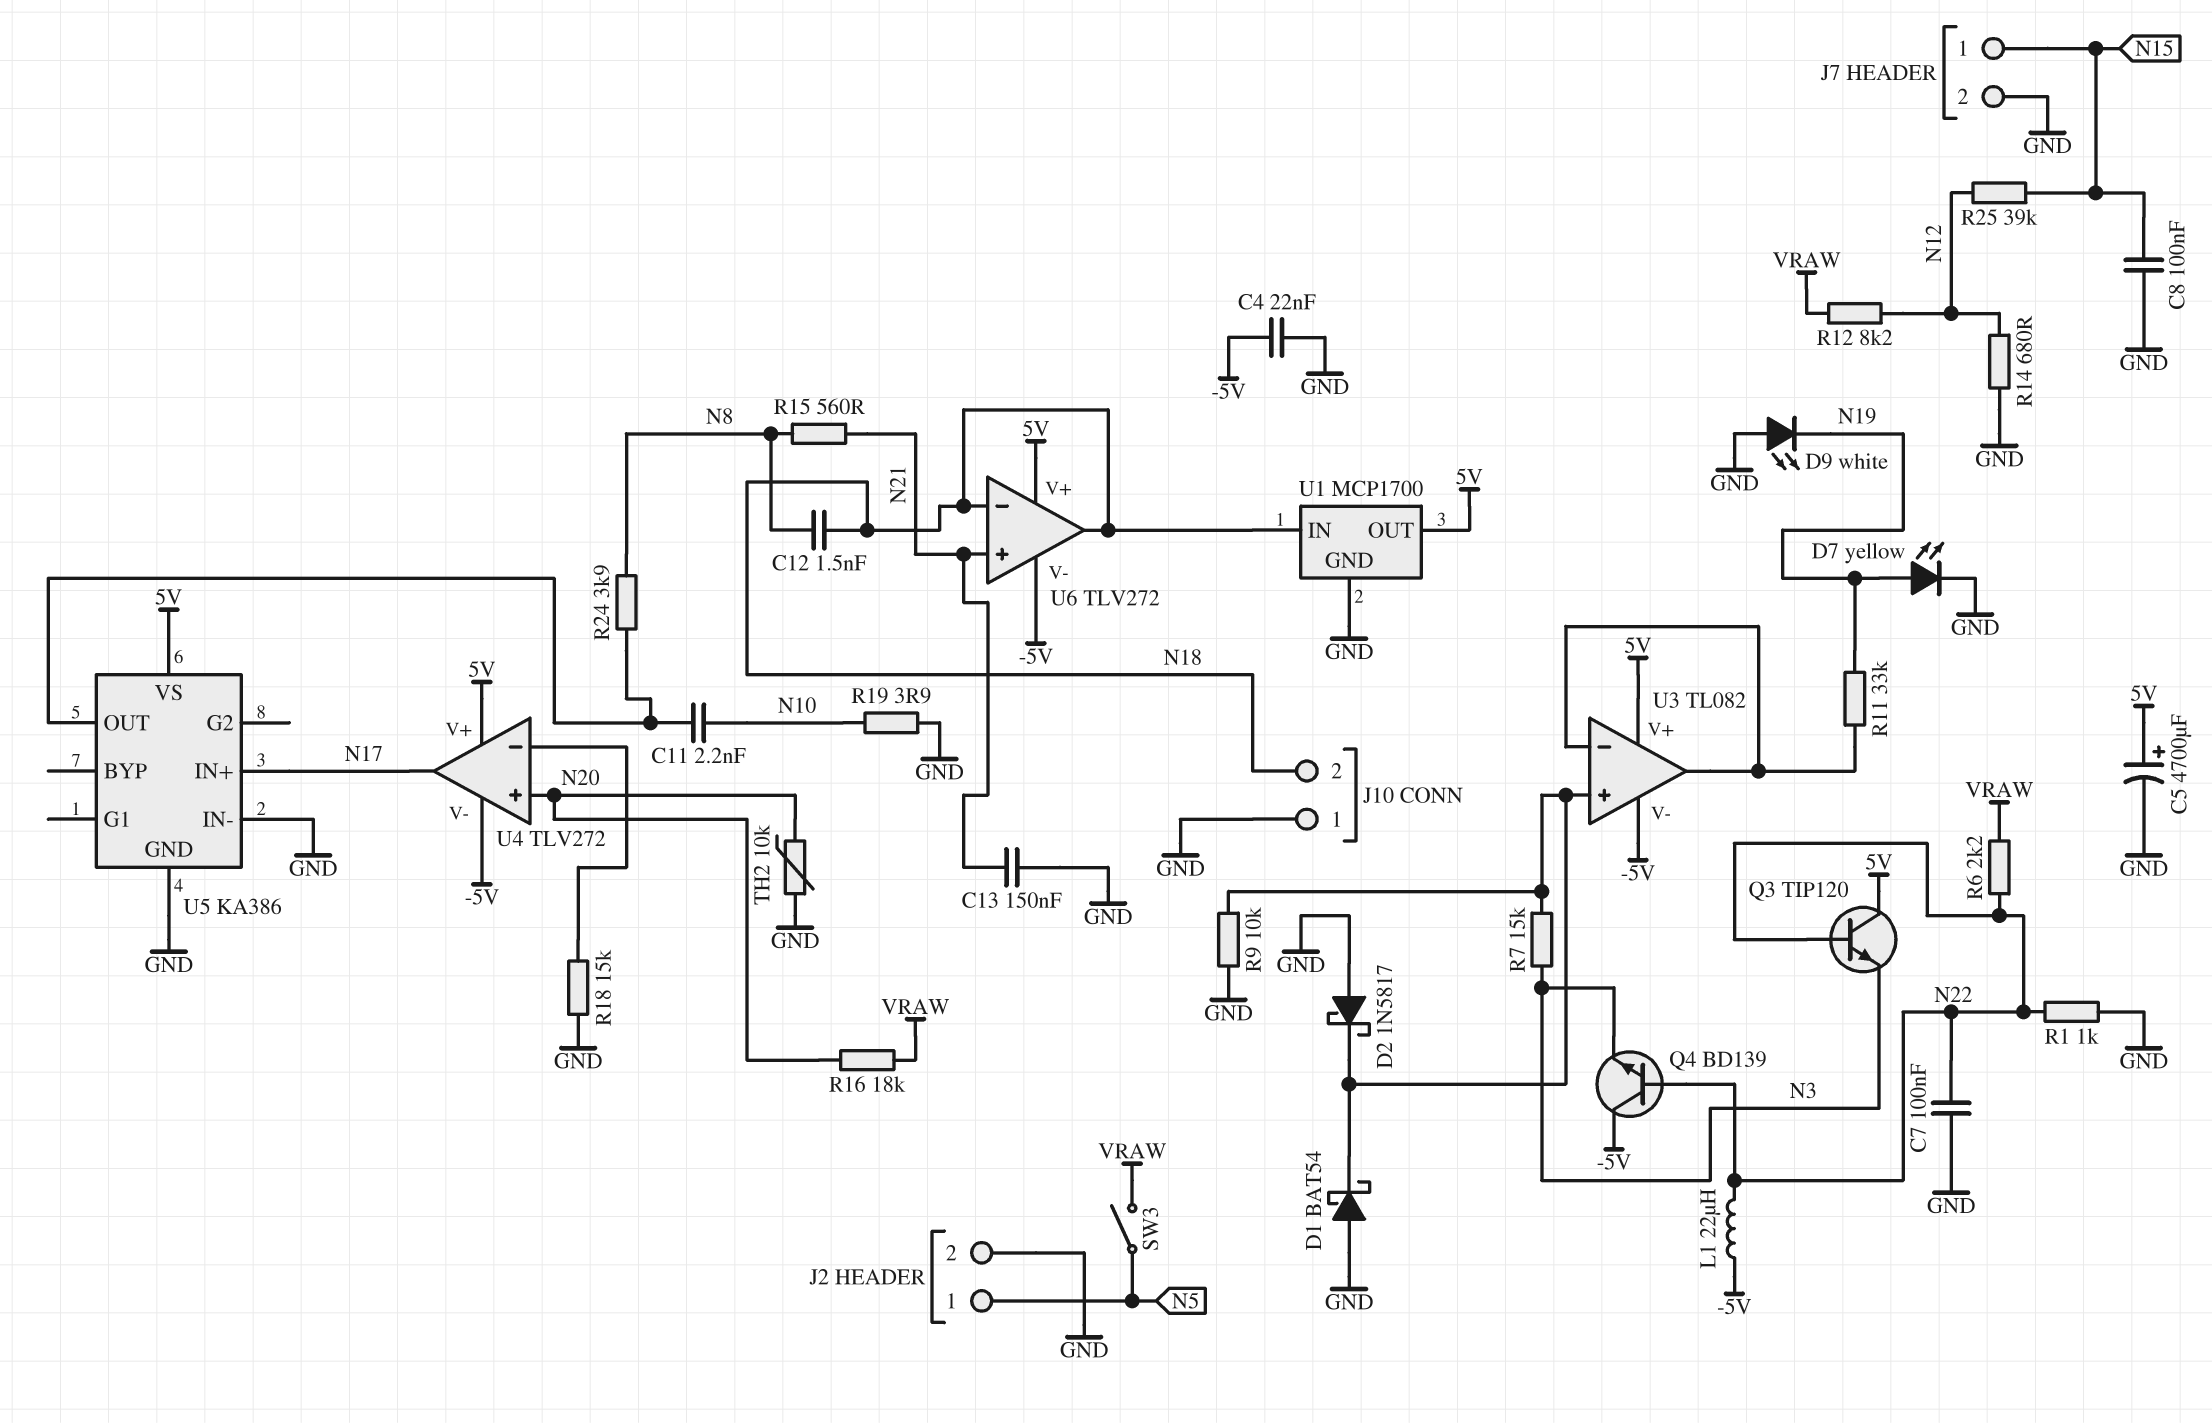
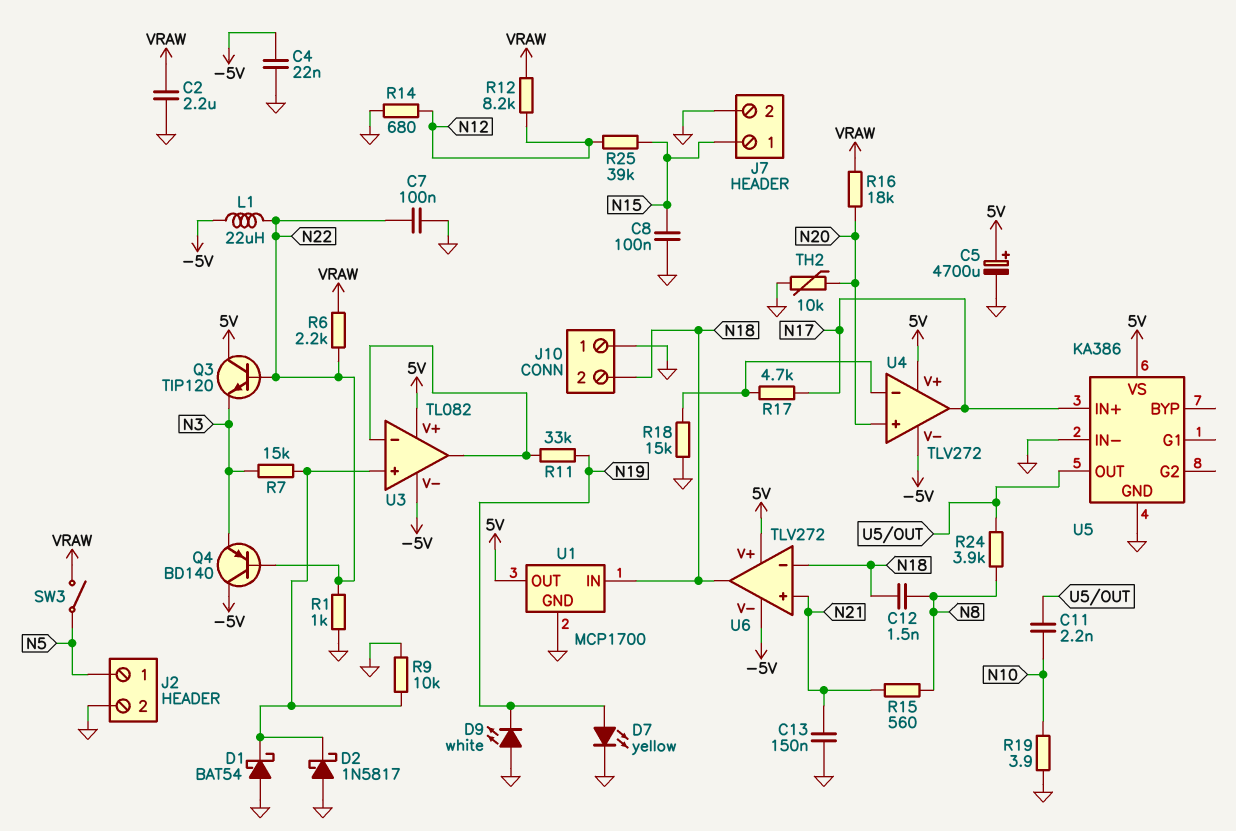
C2: none -> 2.2uF (GND, VRAW)
Q4: NPN BD139 (B N22, C -5V, E N3) -> PNP BD140 (B N22, C -5V, E N3)
R17: none -> 4.7k (N17, U4/in-)

